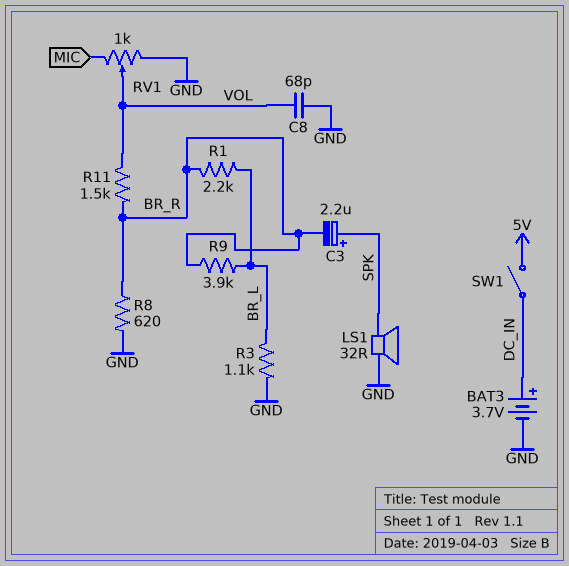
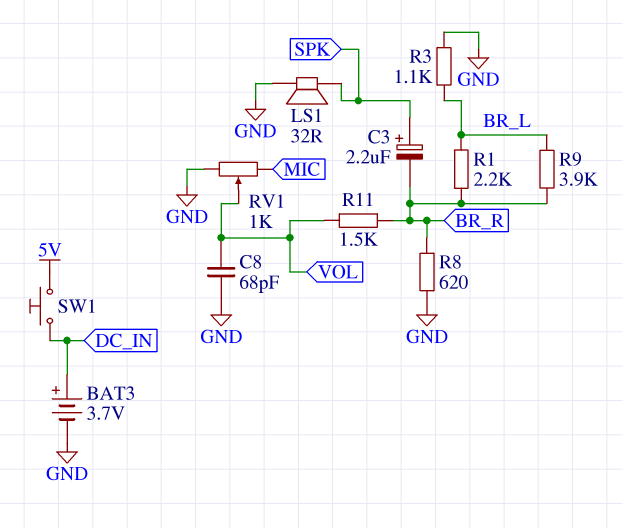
SW1: switch (5V, DC_IN) -> button (5V, DC_IN)

